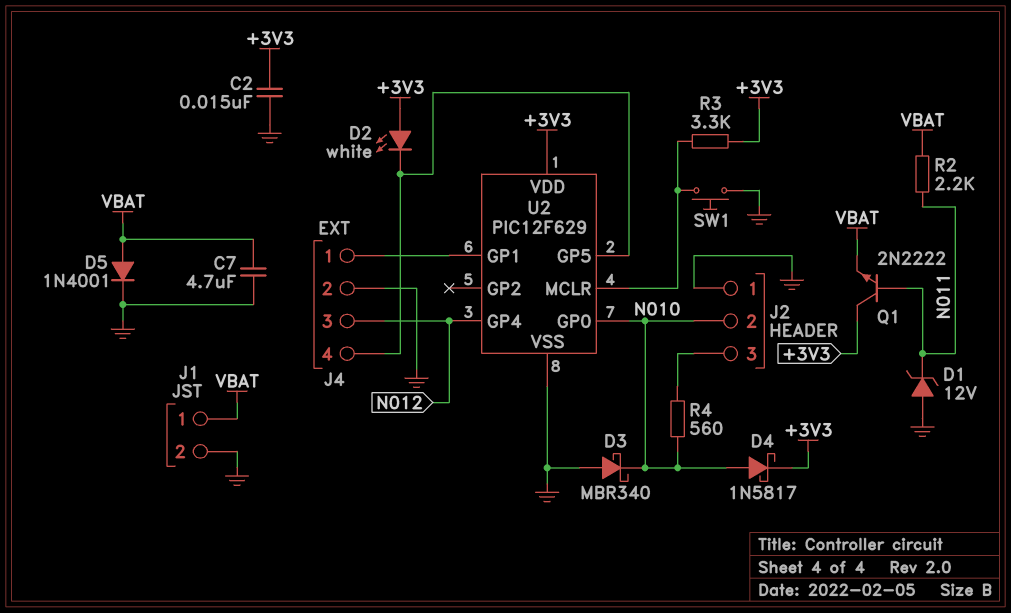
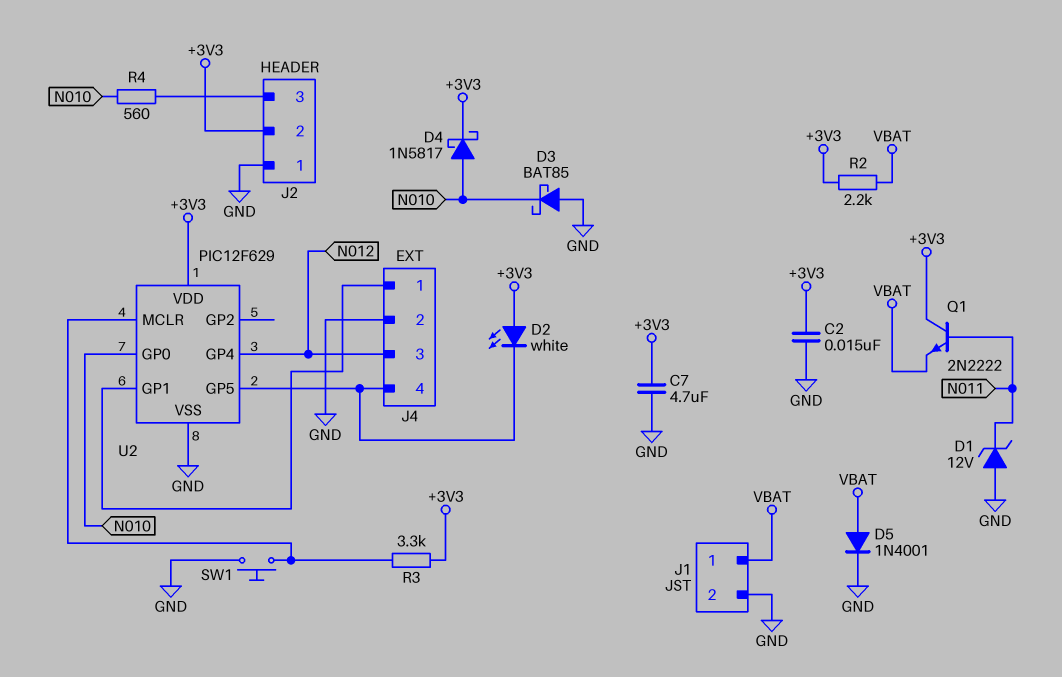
C7: 4.7uF (GND, VBAT) -> 4.7uF (+3V3, GND)
D3: schottky MBR340 (A GND, K N010) -> schottky BAT85 (A GND, K N010)
J2 pin 2: N010 -> +3V3
R2: 2.2k (N011, VBAT) -> 2.2k (+3V3, VBAT)

